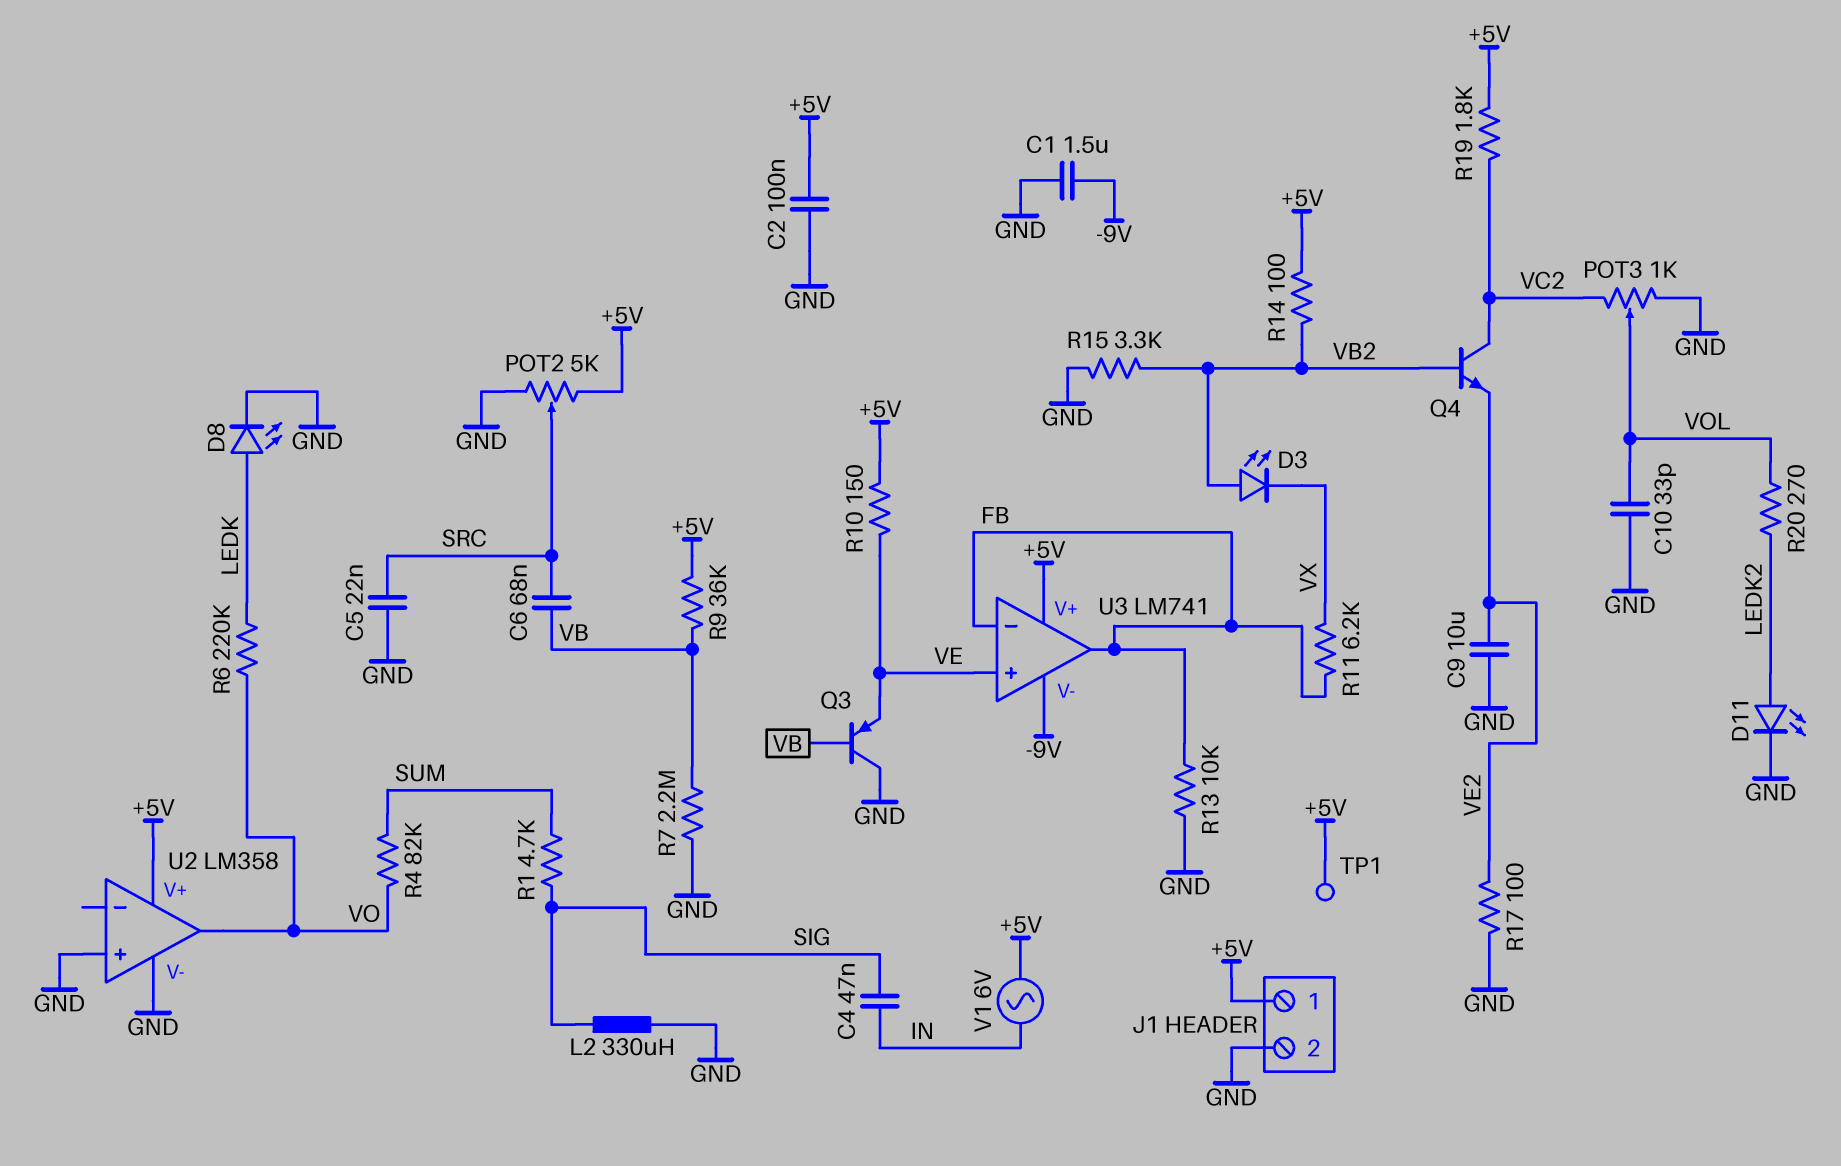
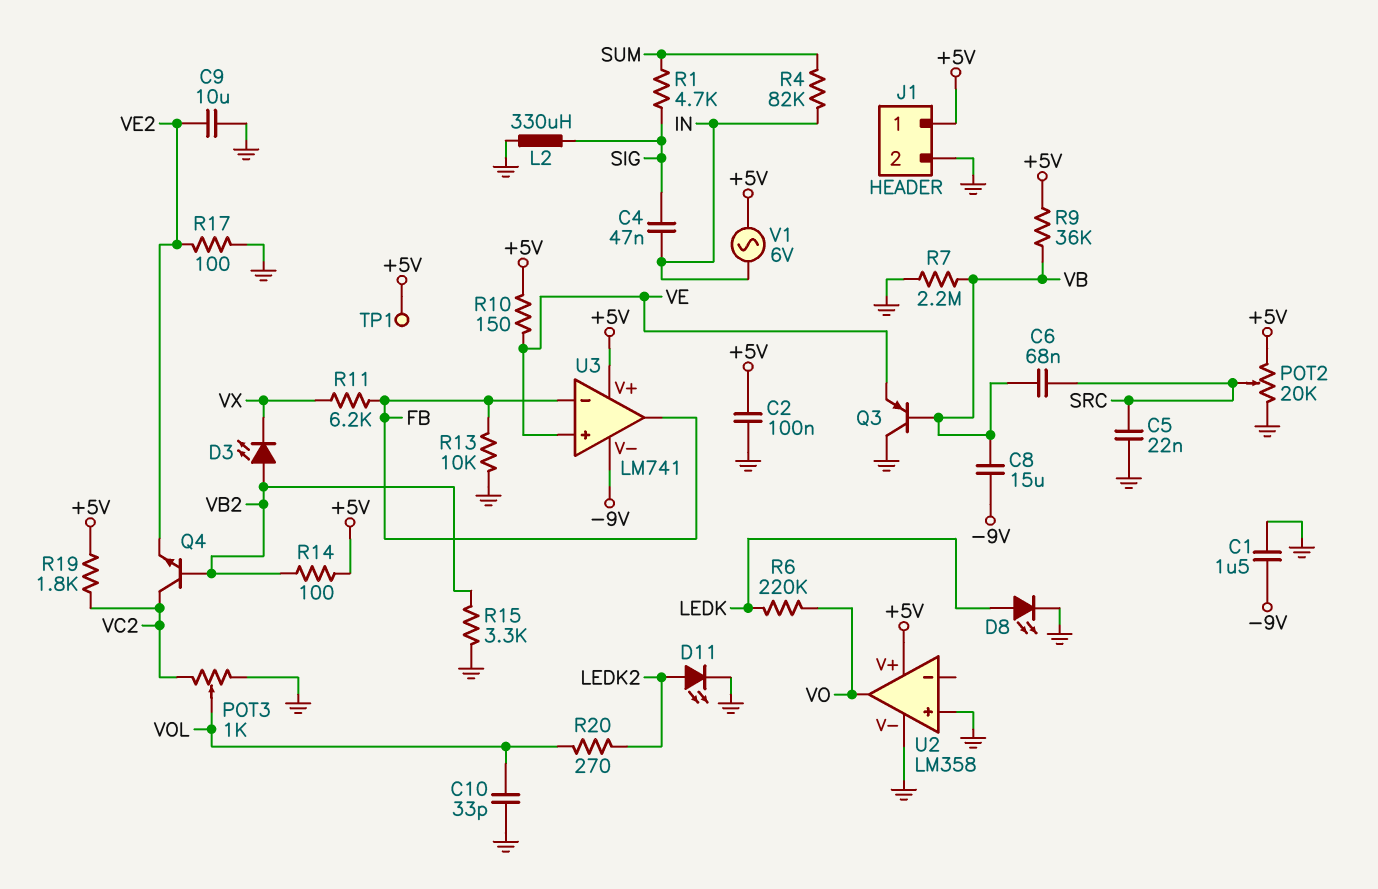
C8: none -> 15uF (-9V, VB)
POT2: 5k (+5V, GND, wiper SRC) -> 20k (+5V, GND, wiper SRC)
R4: 82k (SUM, VO) -> 82k (IN, SUM)

